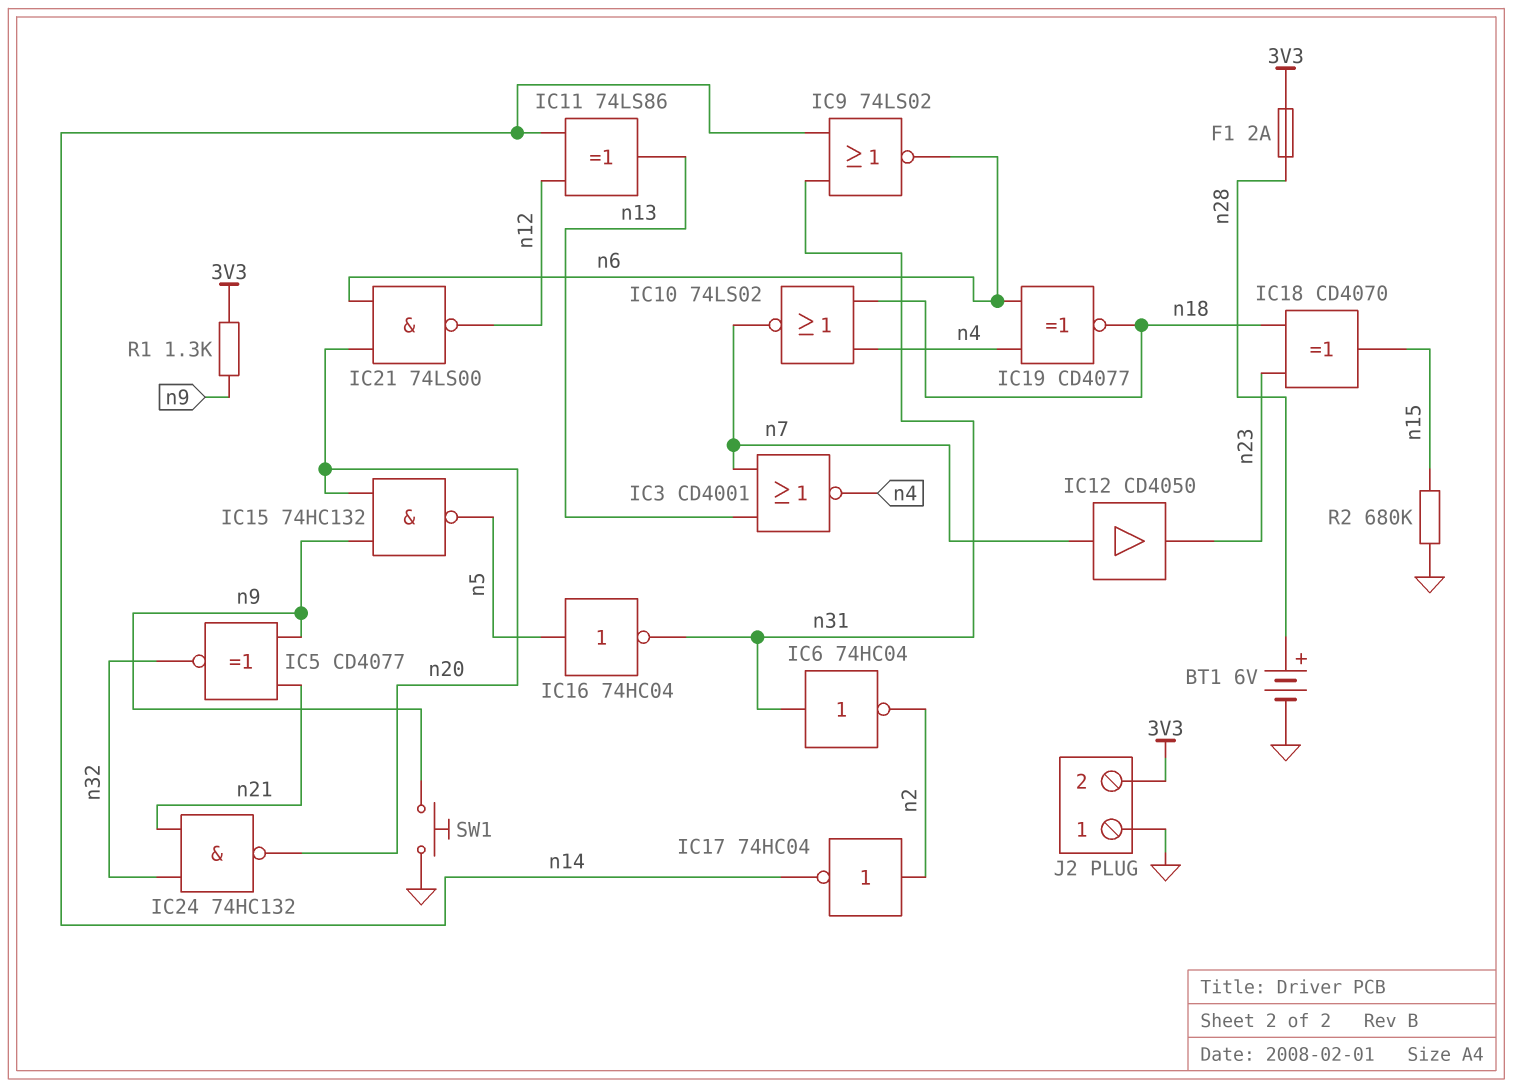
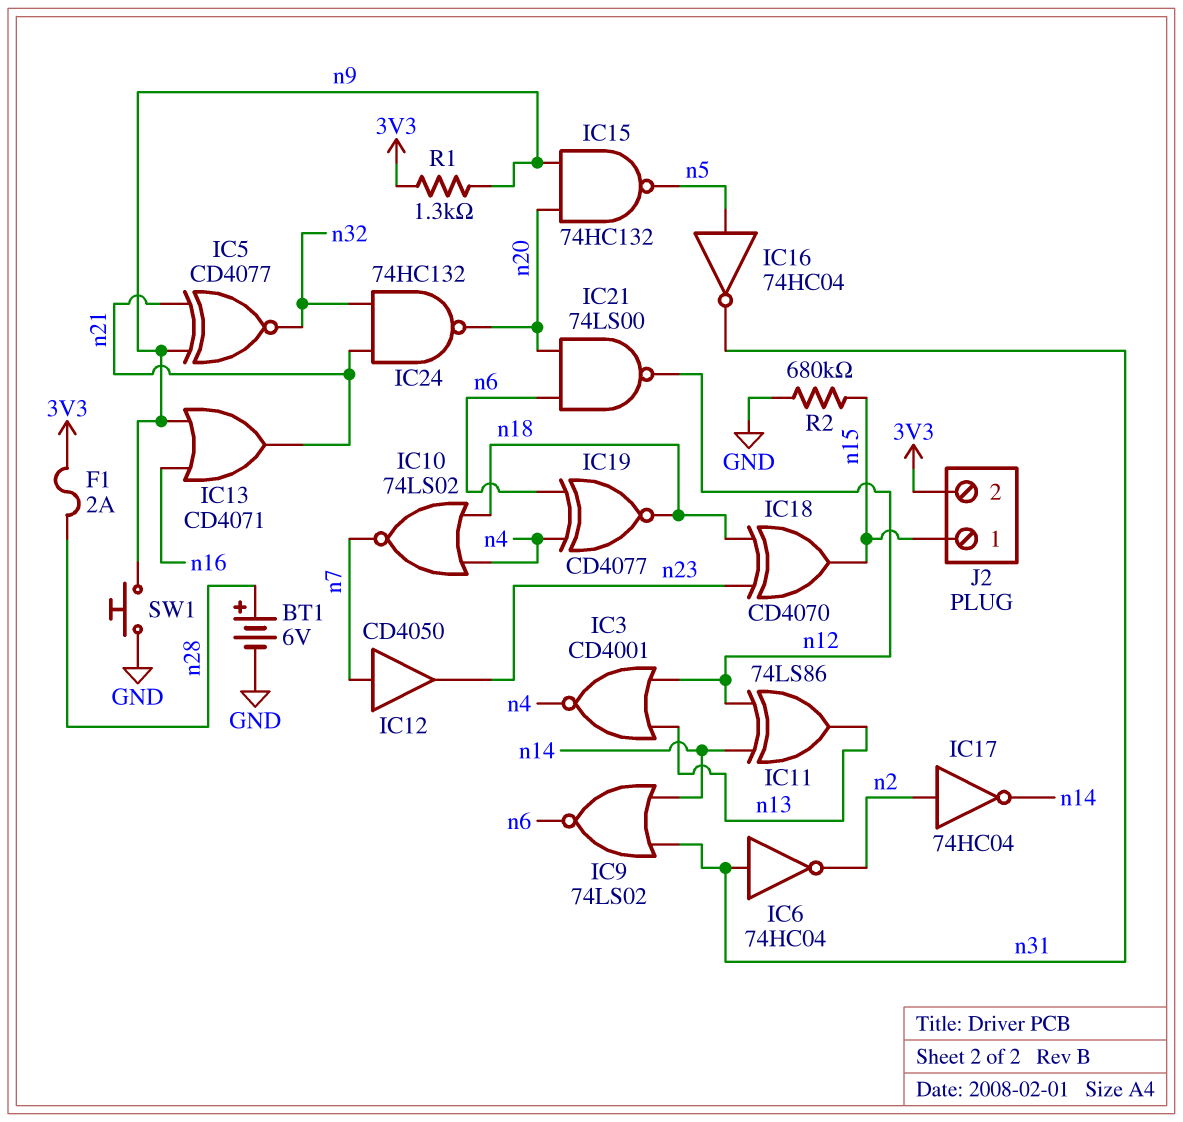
IC3: NOR CD4001 (in n7, in n13, out n4) -> NOR CD4001 (in n12, in n13, out n4)
IC13: none -> OR CD4071 (in n9, in n16, out n21)
J2 pin 1: GND -> n15

